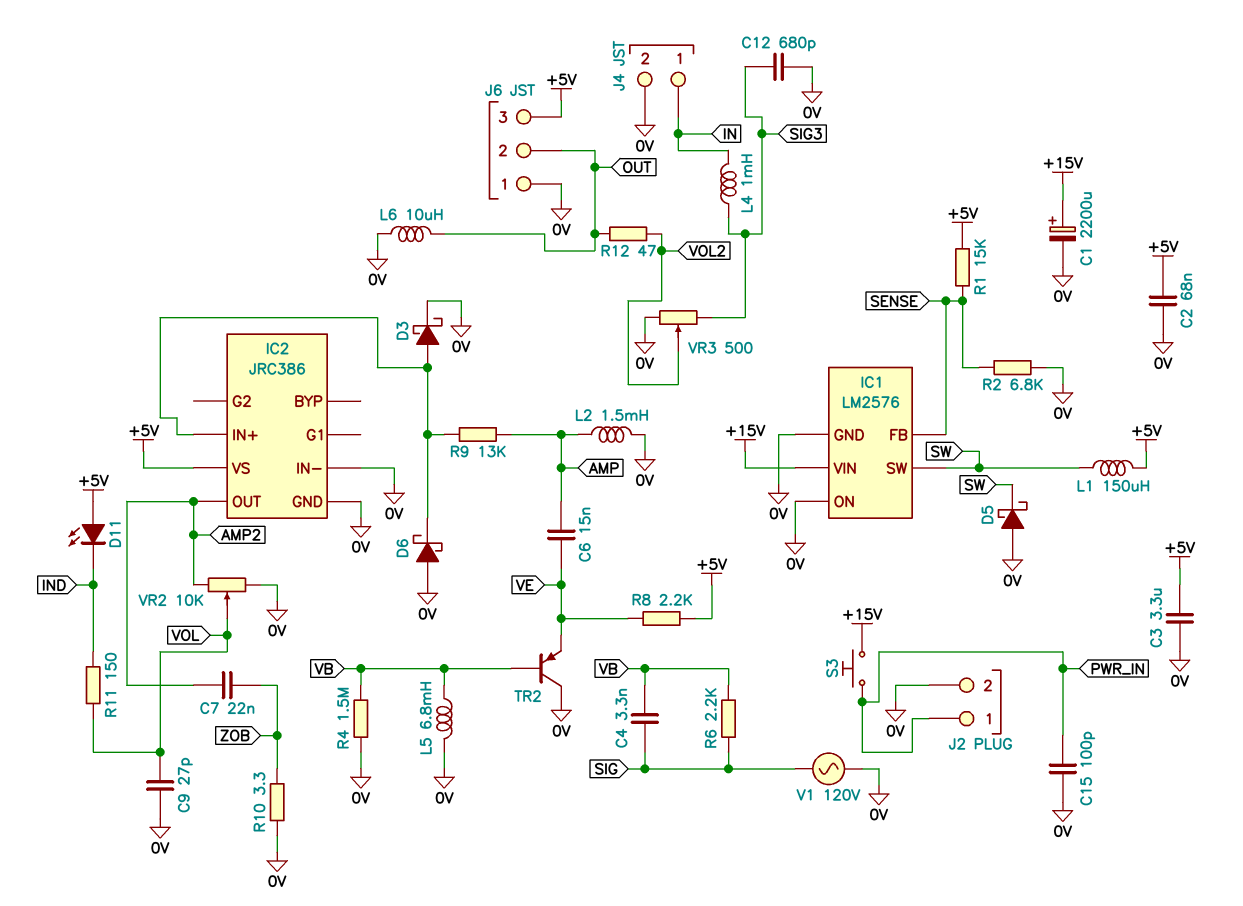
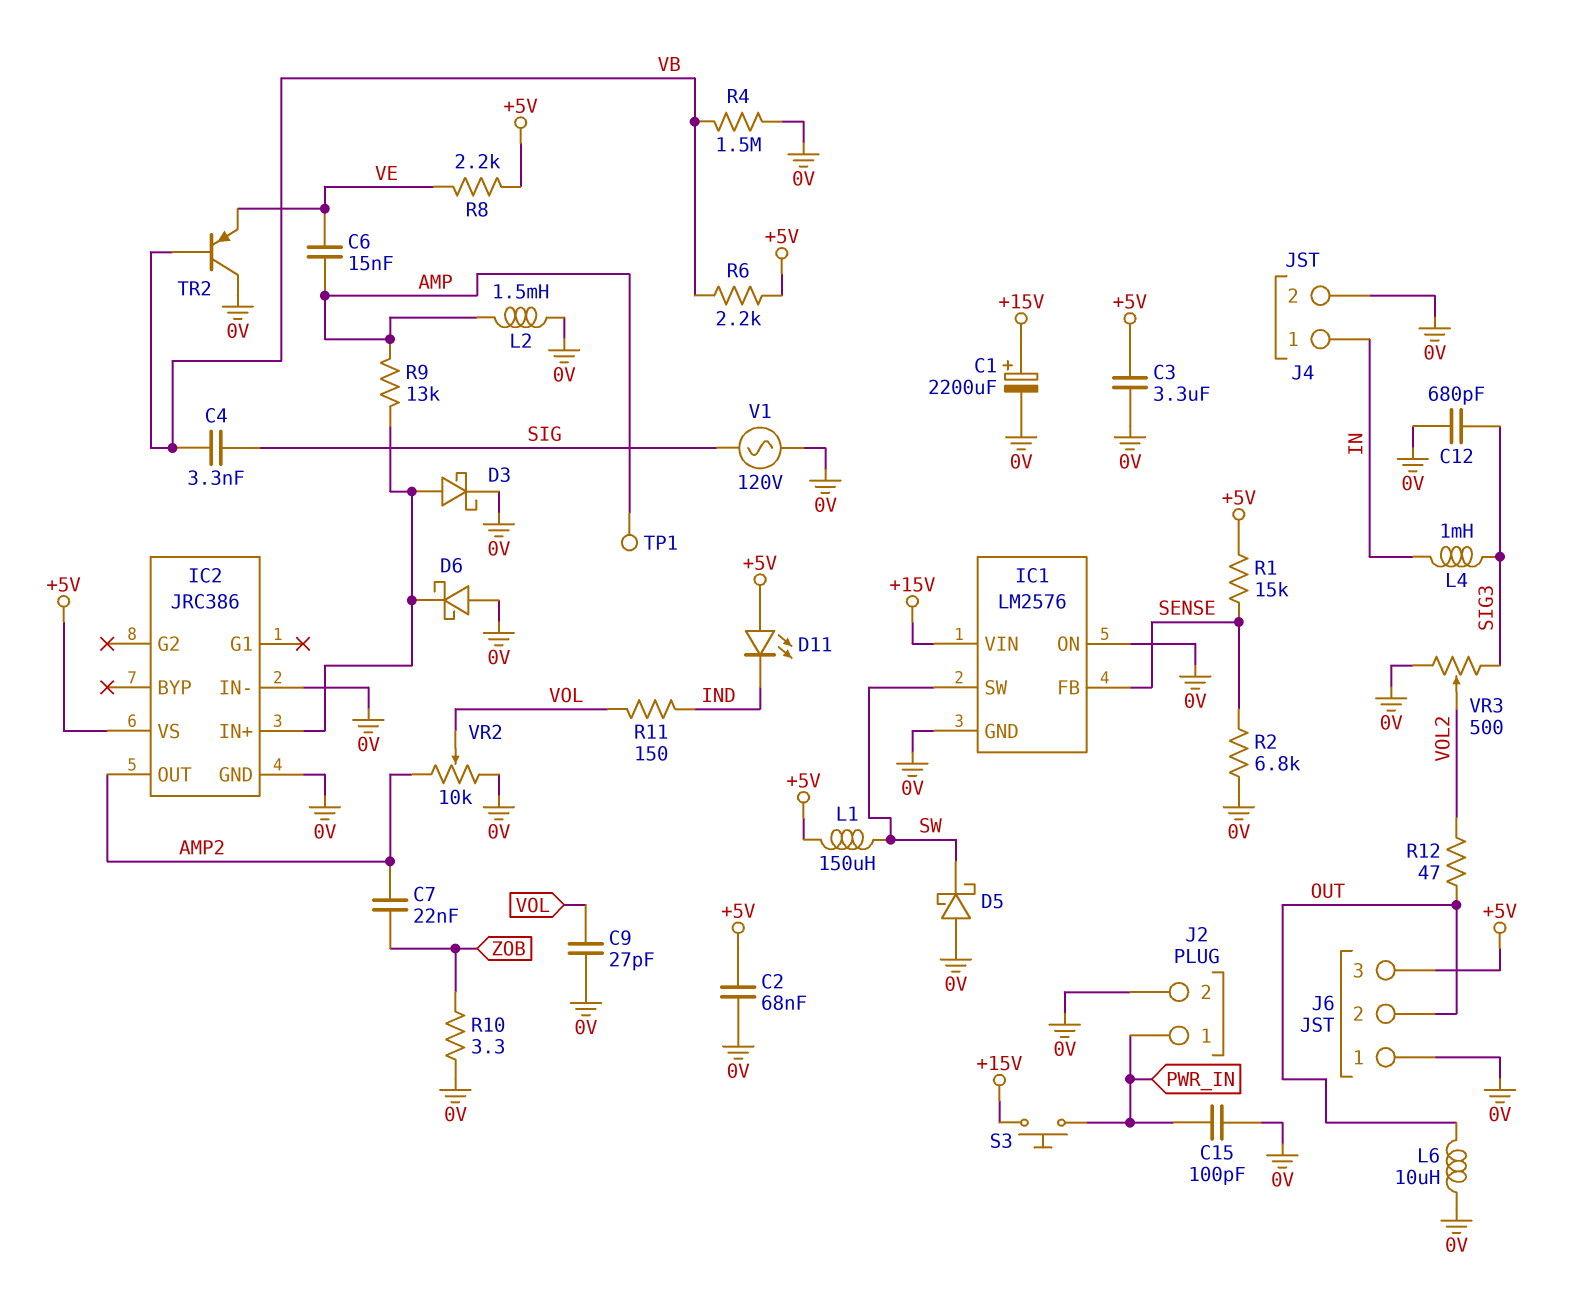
L5: 6.8mH (0V, VB) -> none
R6: 2.2k (SIG, VB) -> 2.2k (+5V, VB)
TP1: none -> test point (AMP)

